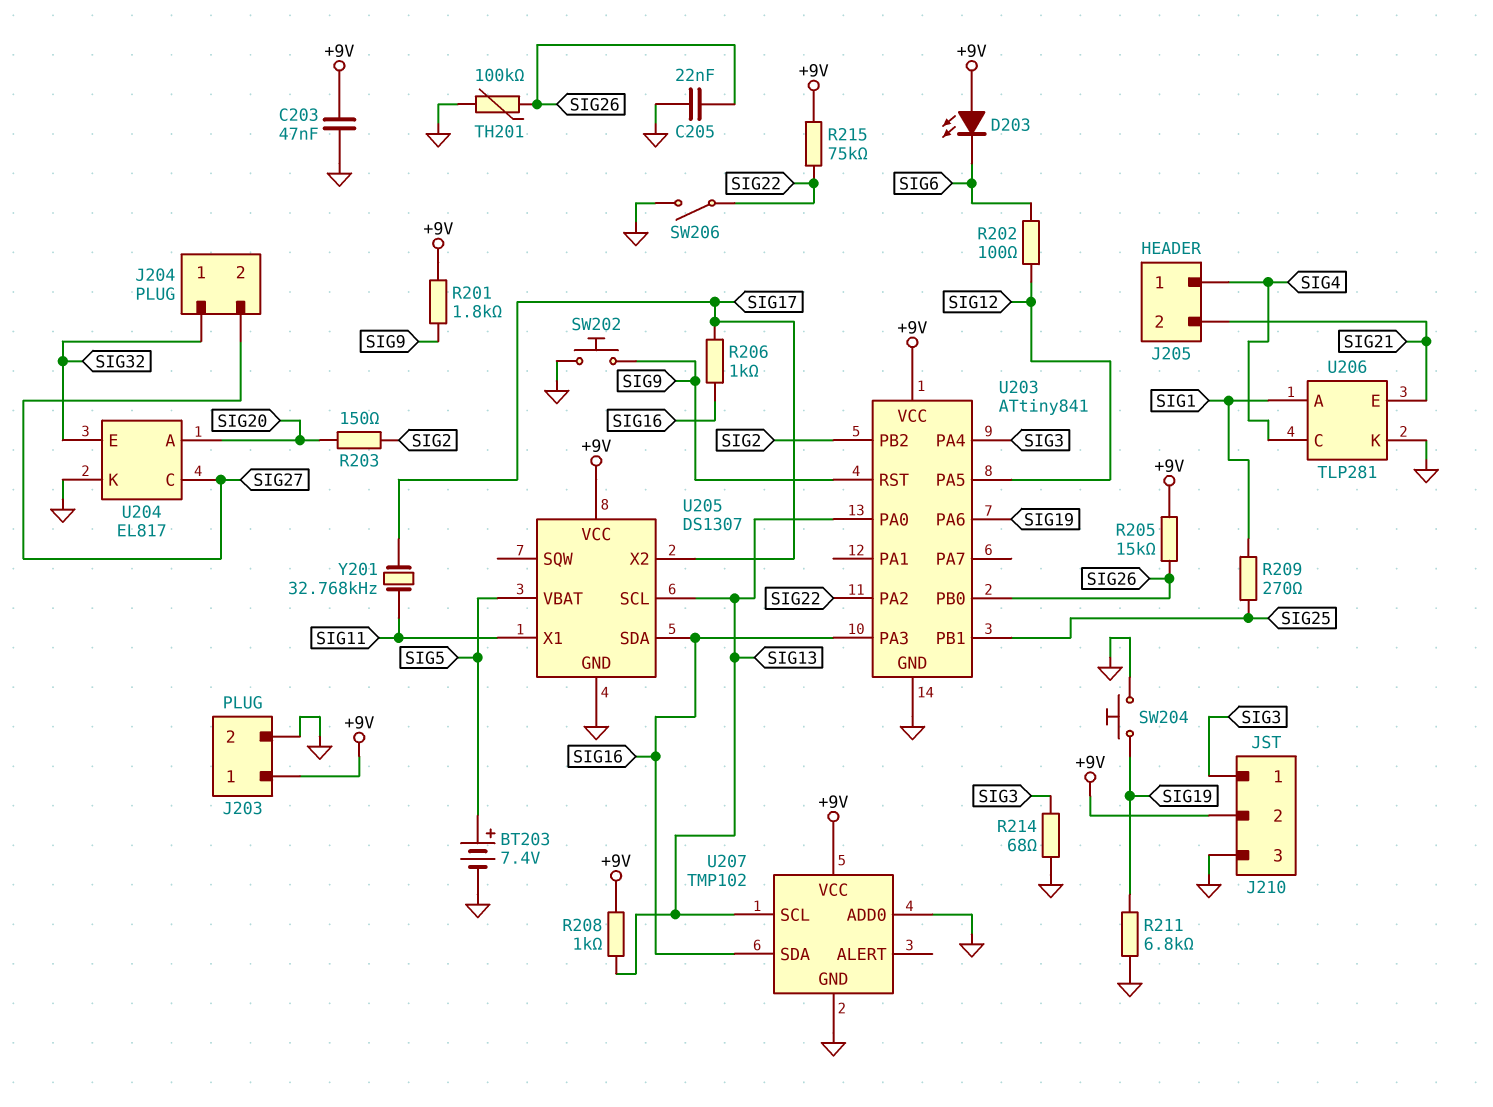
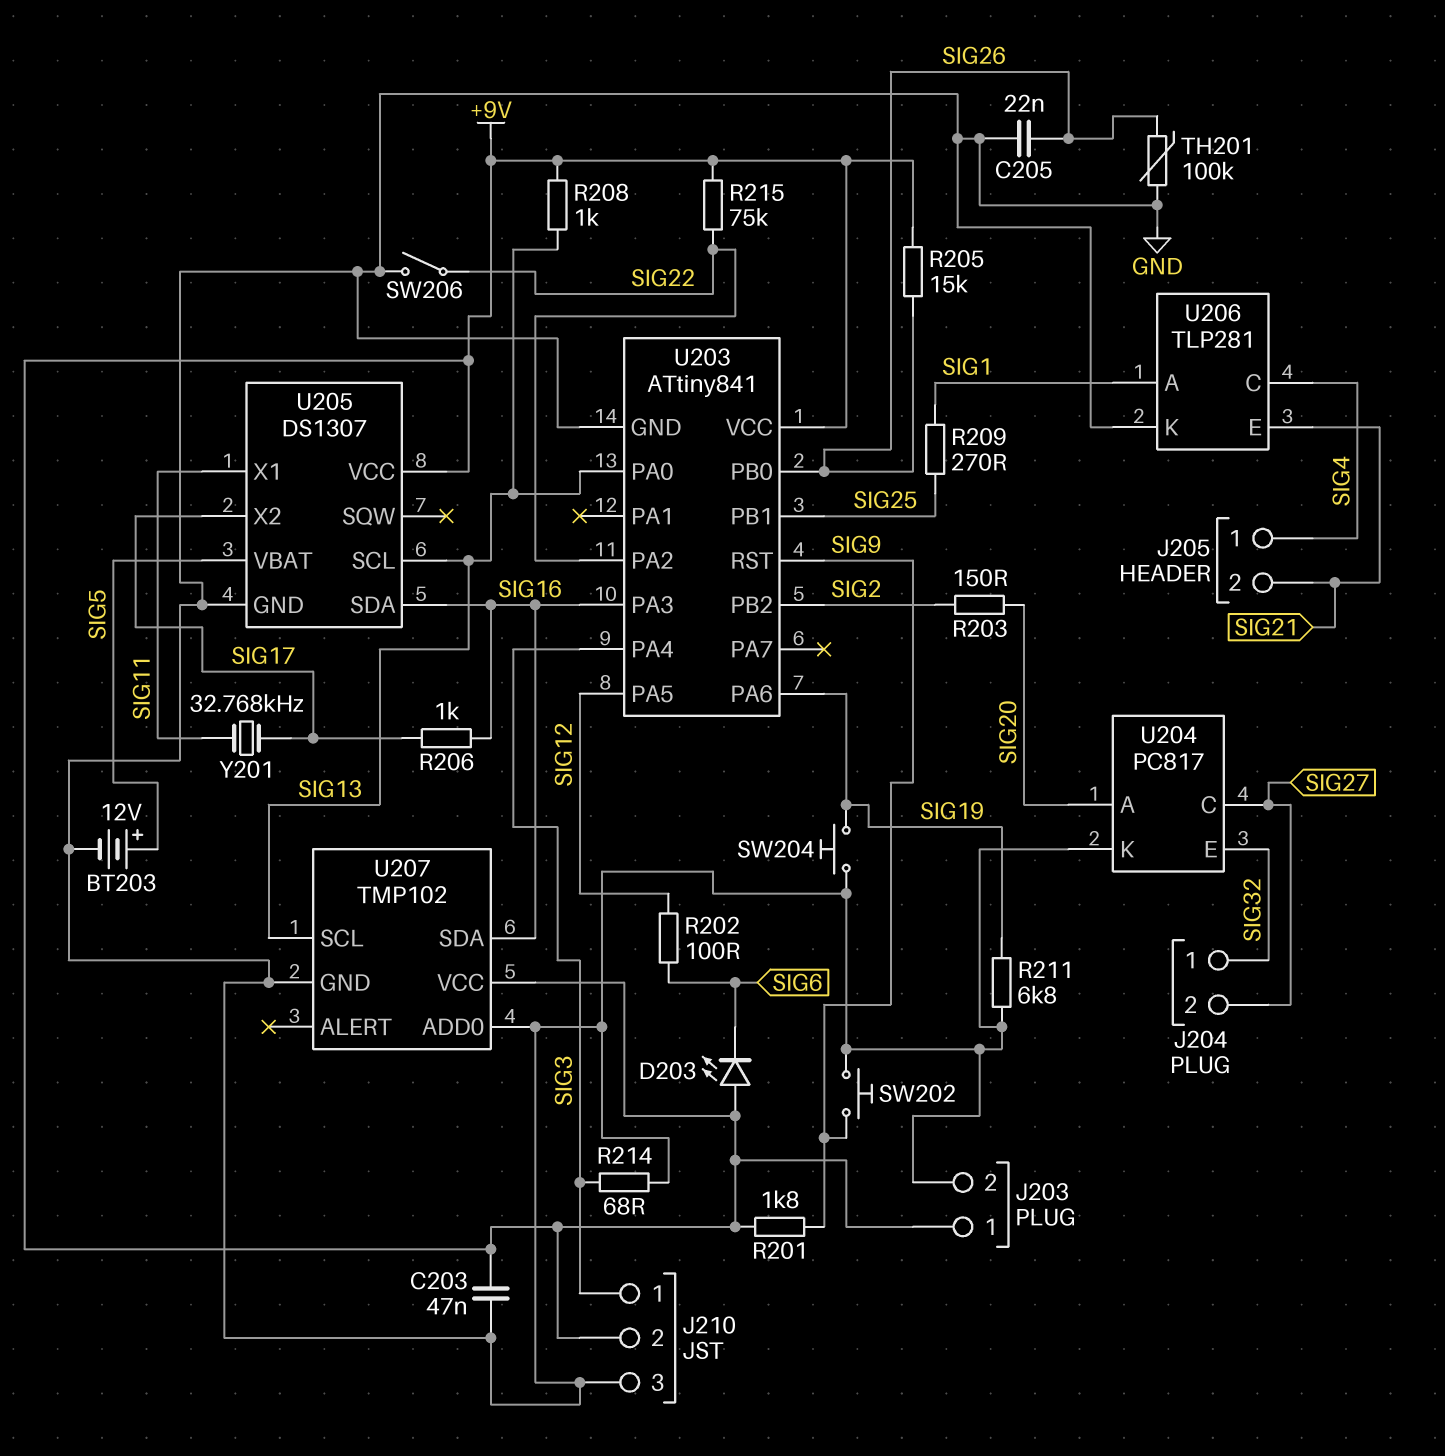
BT203: 7.4V (plus SIG5, minus GND) -> 12V (plus SIG5, minus GND)
U204: EL817 -> PC817

